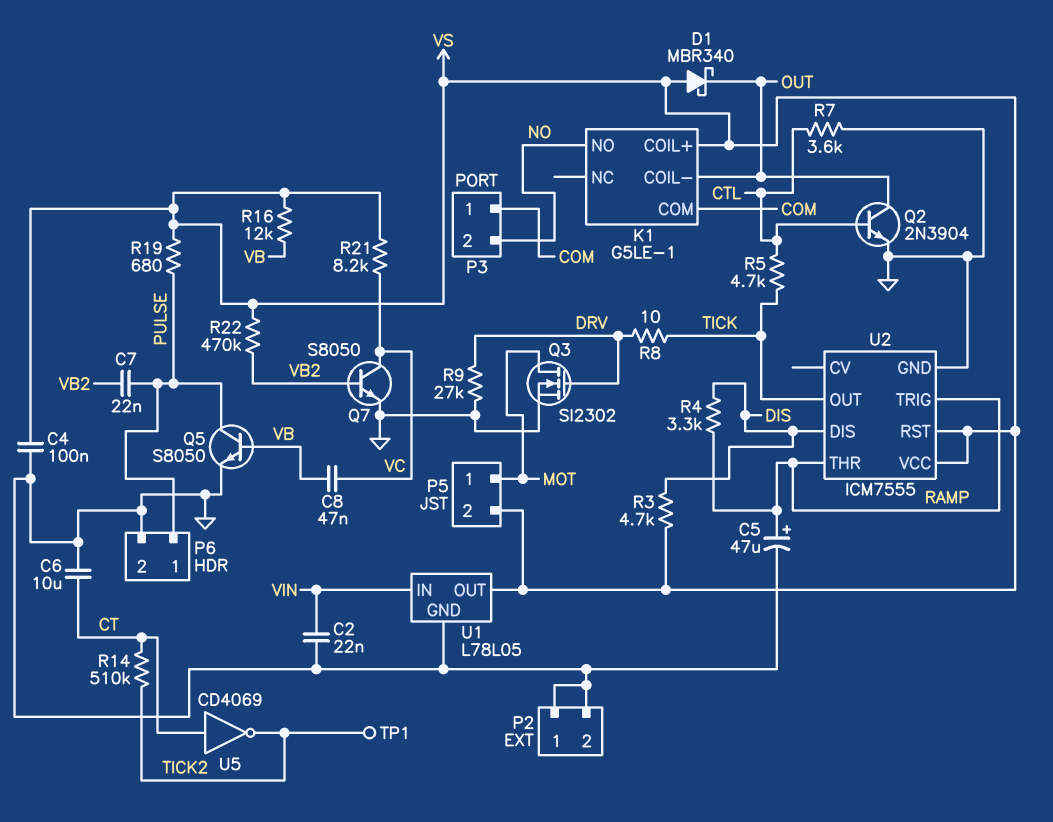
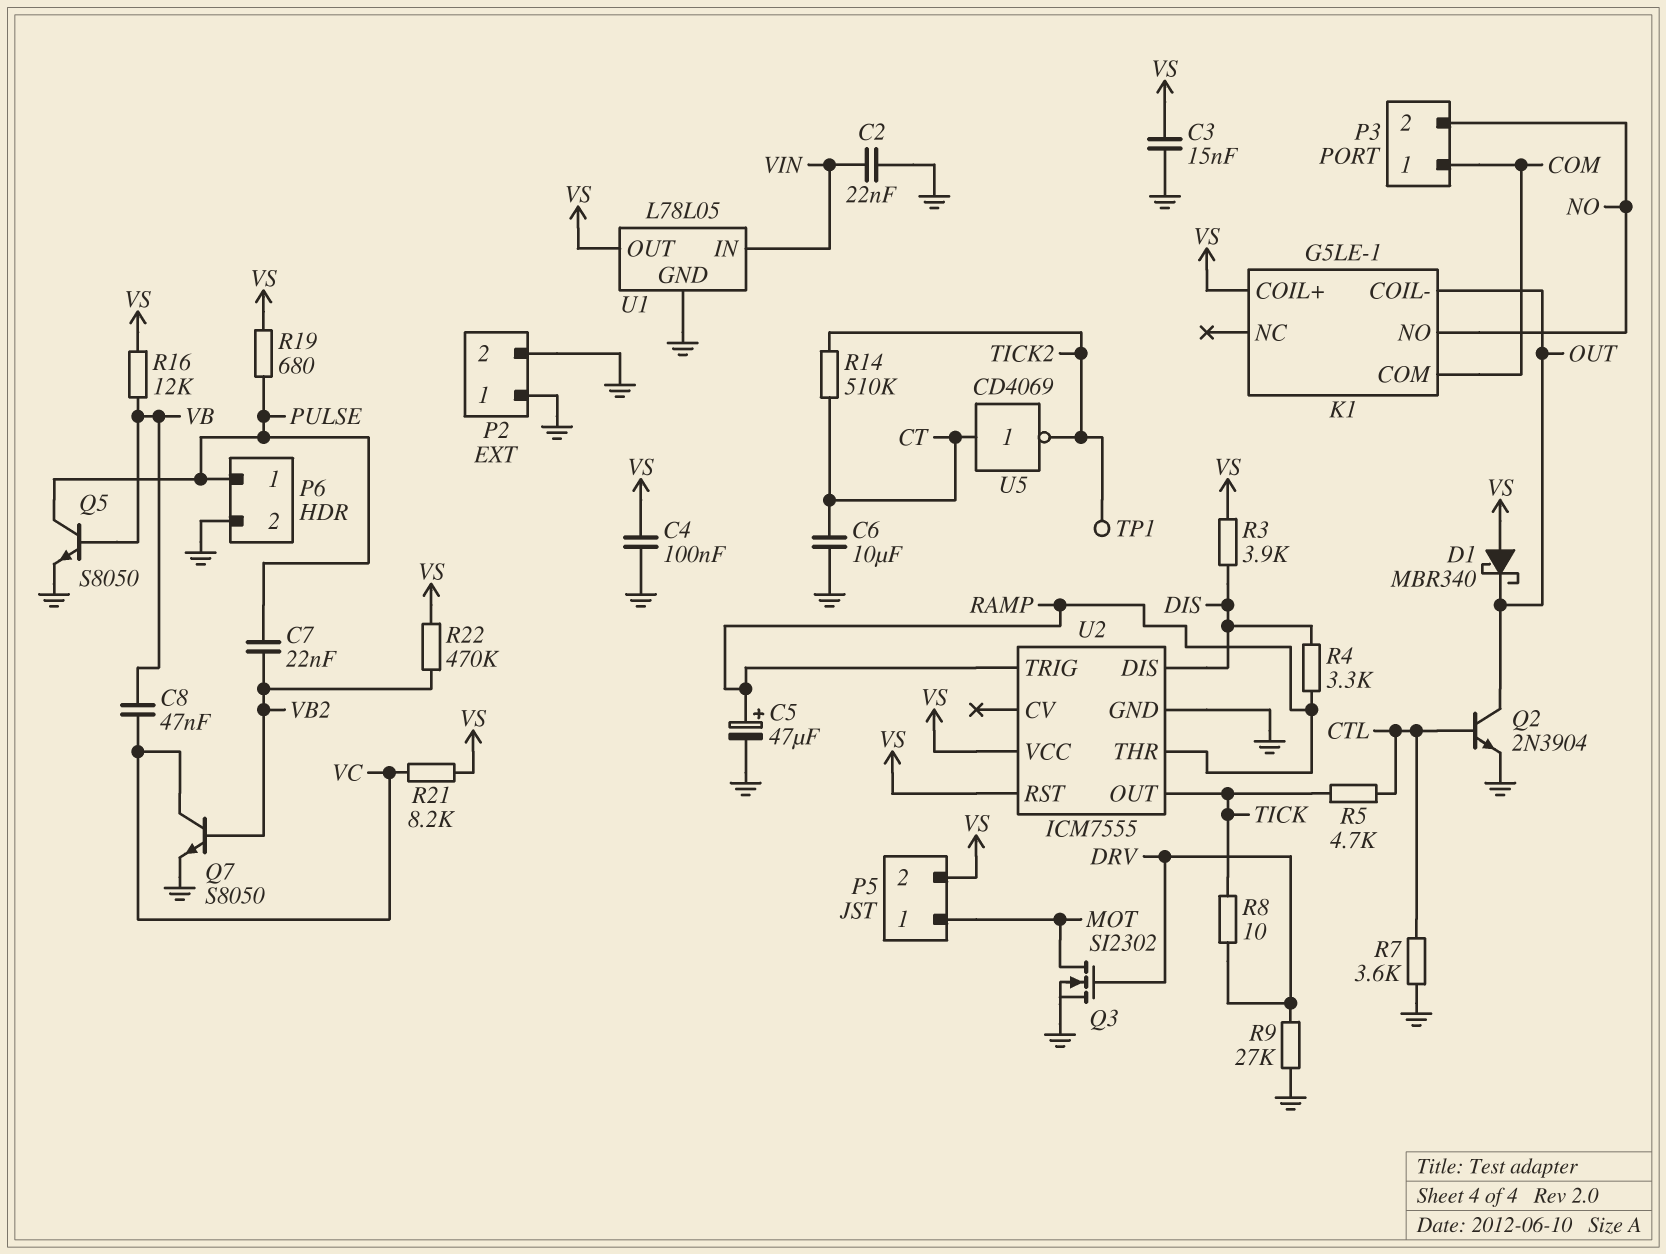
C3: none -> 15nF (GND, VS)
R3: 4.7k (DIS, VS) -> 3.9k (DIS, VS)

